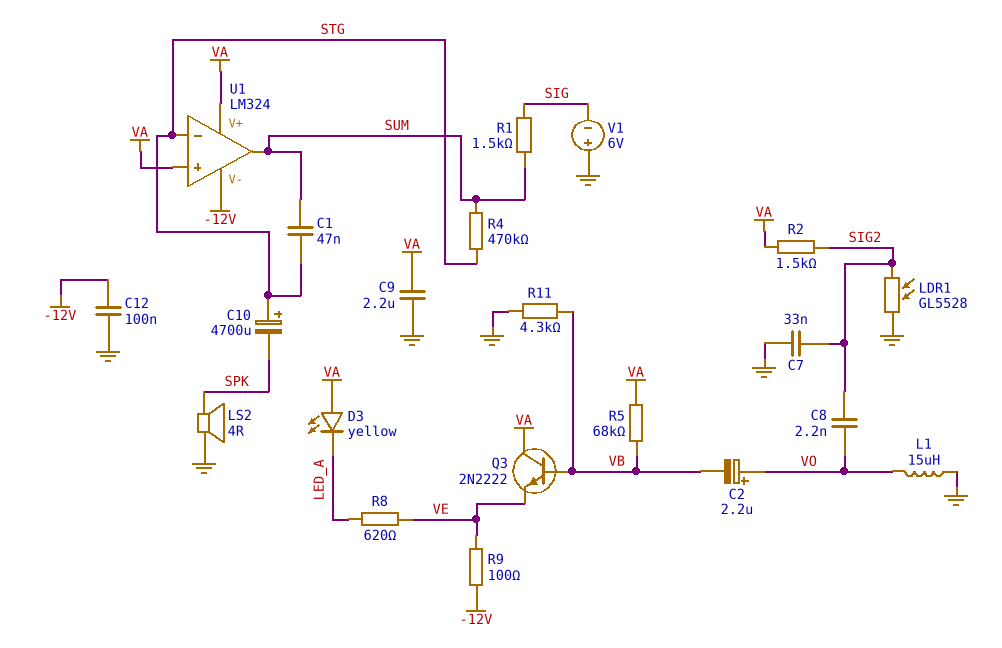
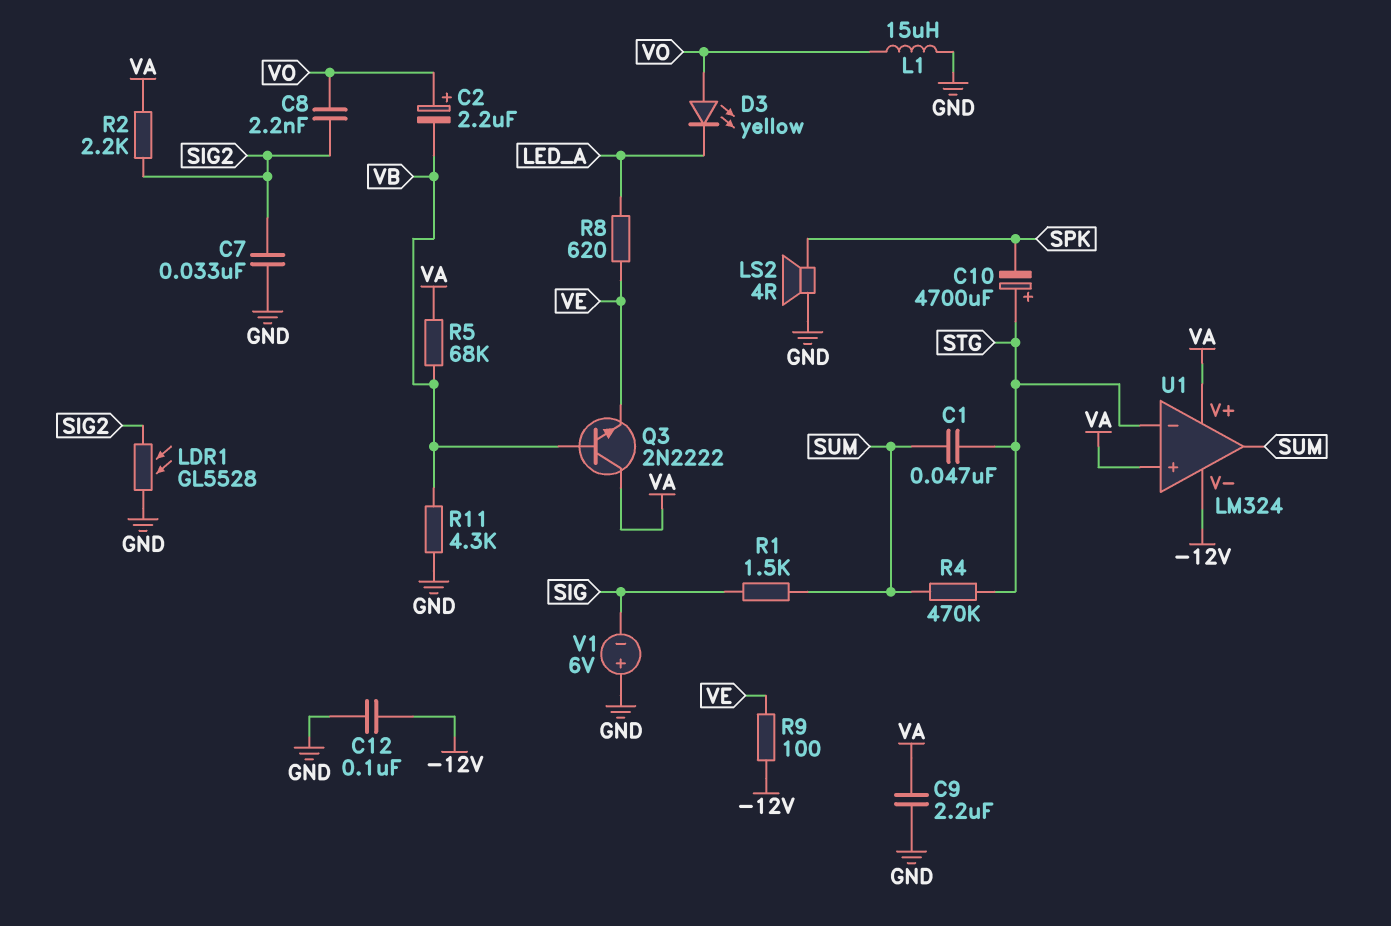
D3: LED yellow (A VA, K LED_A) -> LED yellow (A VO, K LED_A)
R2: 1.5k (SIG2, VA) -> 2.2k (SIG2, VA)

